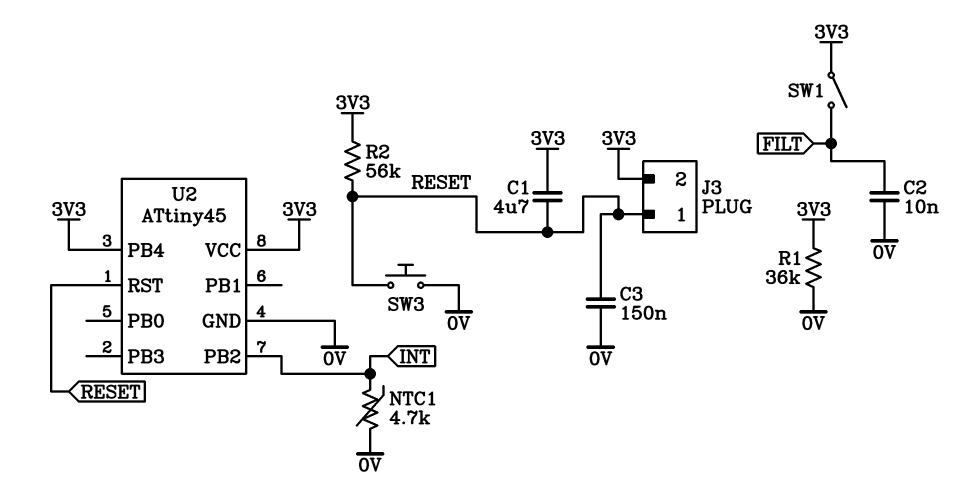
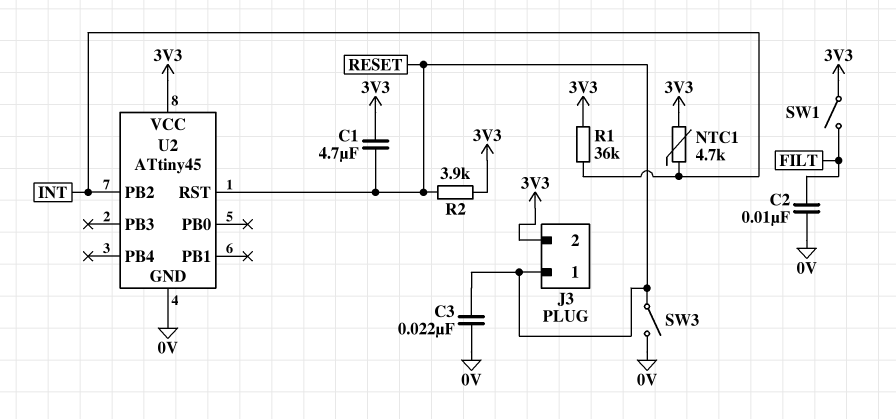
C3: 150nF (0V, RESET) -> 22nF (0V, RESET)
NTC1: 4.7k (0V, INT) -> 4.7k (3V3, INT)
R1: 36k (0V, 3V3) -> 36k (3V3, INT)
R2: 56k (3V3, RESET) -> 3.9k (3V3, RESET)
SW3: button (0V, RESET) -> switch (0V, RESET)
U2 pin PB4: 3V3 -> none

